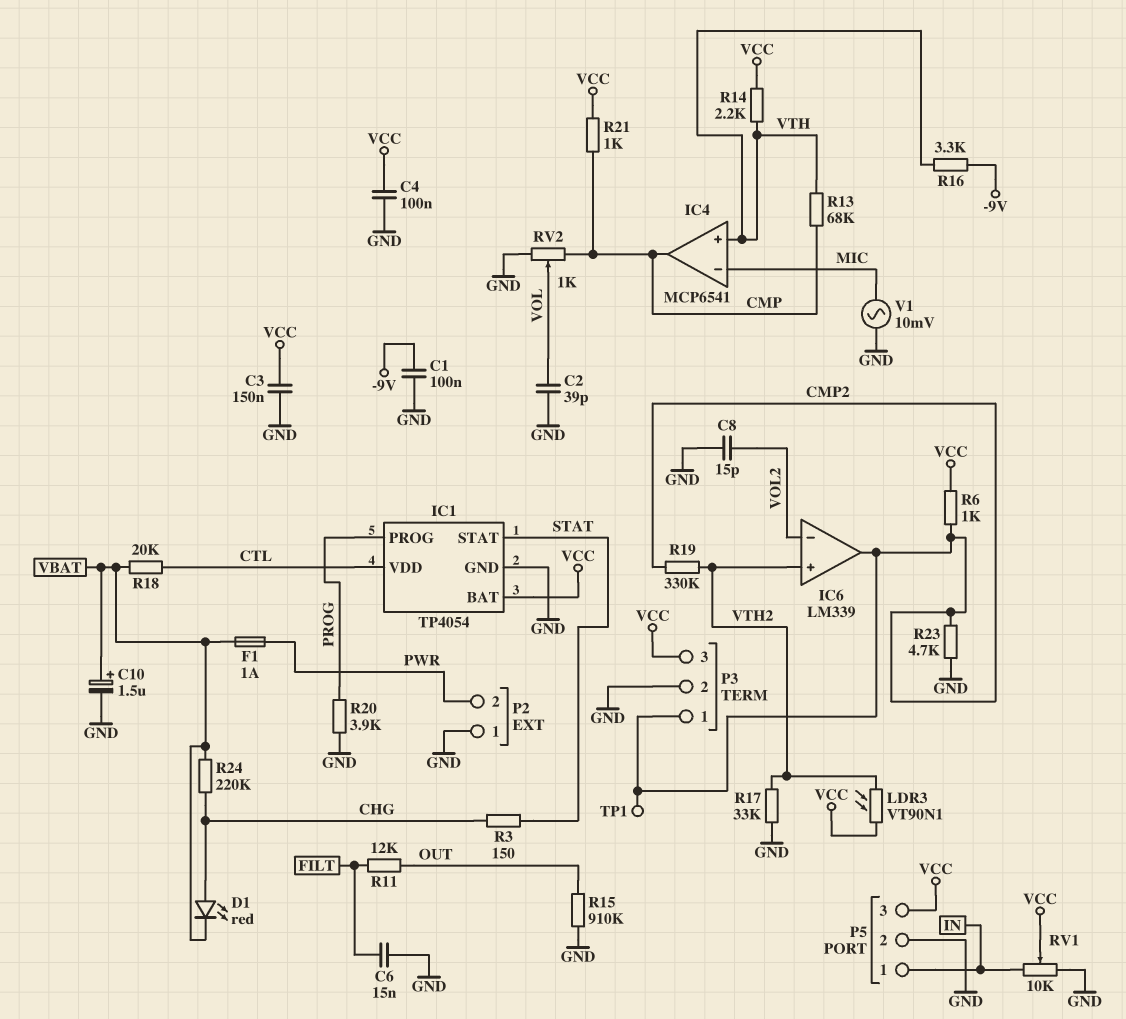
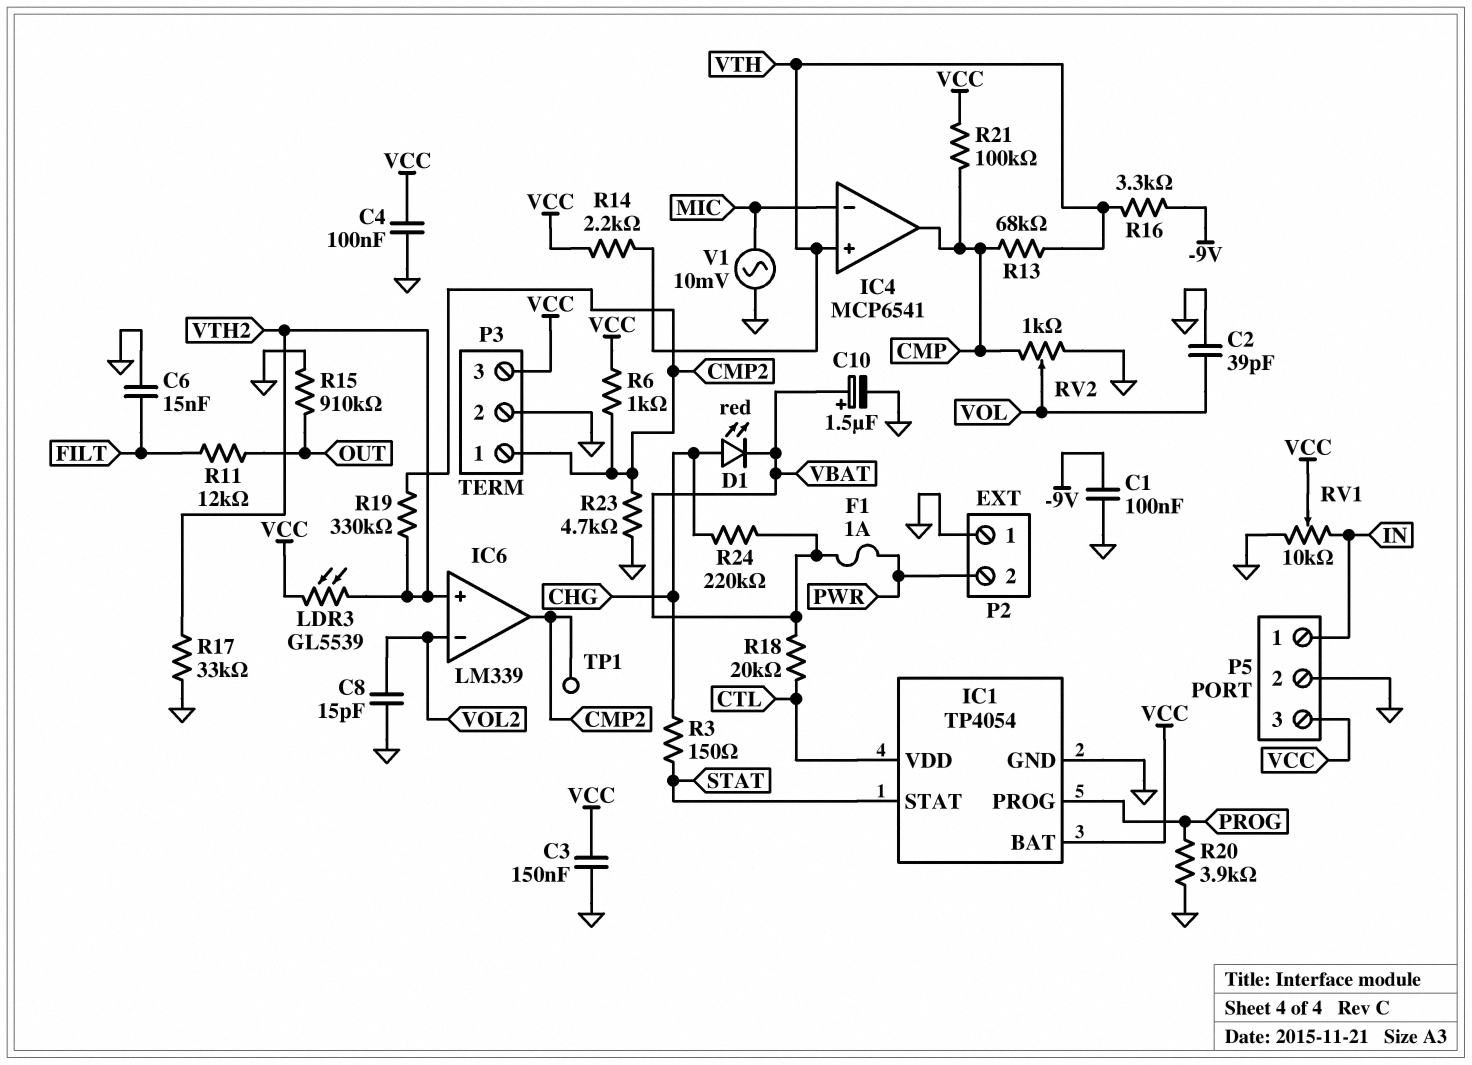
LDR3: VT90N1 (VCC, VTH2) -> GL5539 (VCC, VTH2)
R21: 1k (CMP, VCC) -> 100k (CMP, VCC)

